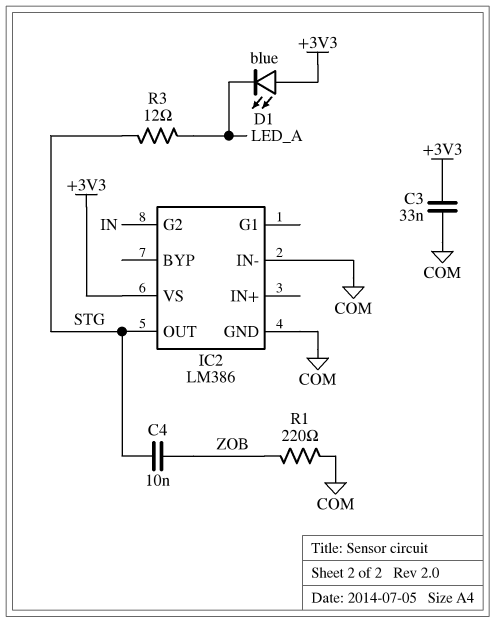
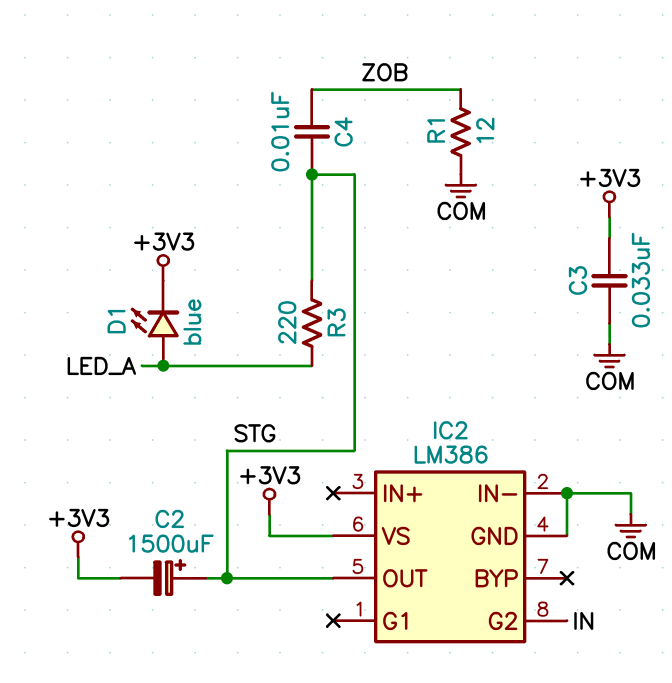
C2: none -> 1500uF (plus STG, minus +3V3)
D1: LED blue (A +3V3, K LED_A) -> LED blue (A LED_A, K +3V3)
R1: 220 (COM, ZOB) -> 12 (COM, ZOB)
R3: 12 (LED_A, STG) -> 220 (LED_A, STG)

